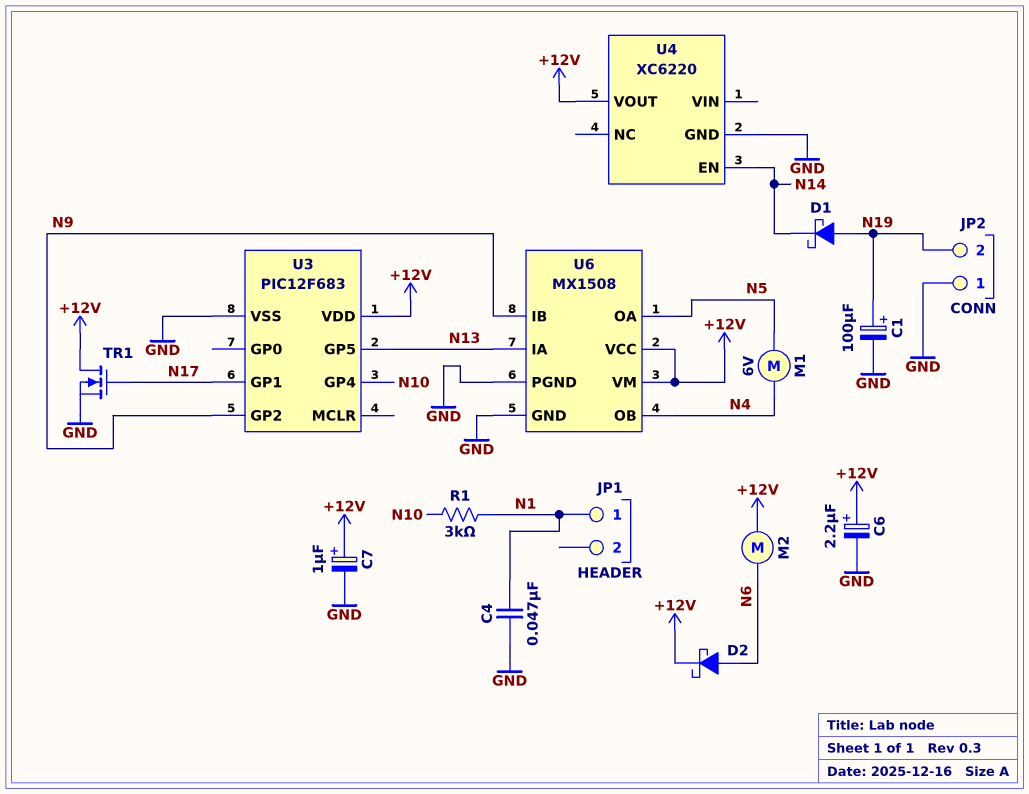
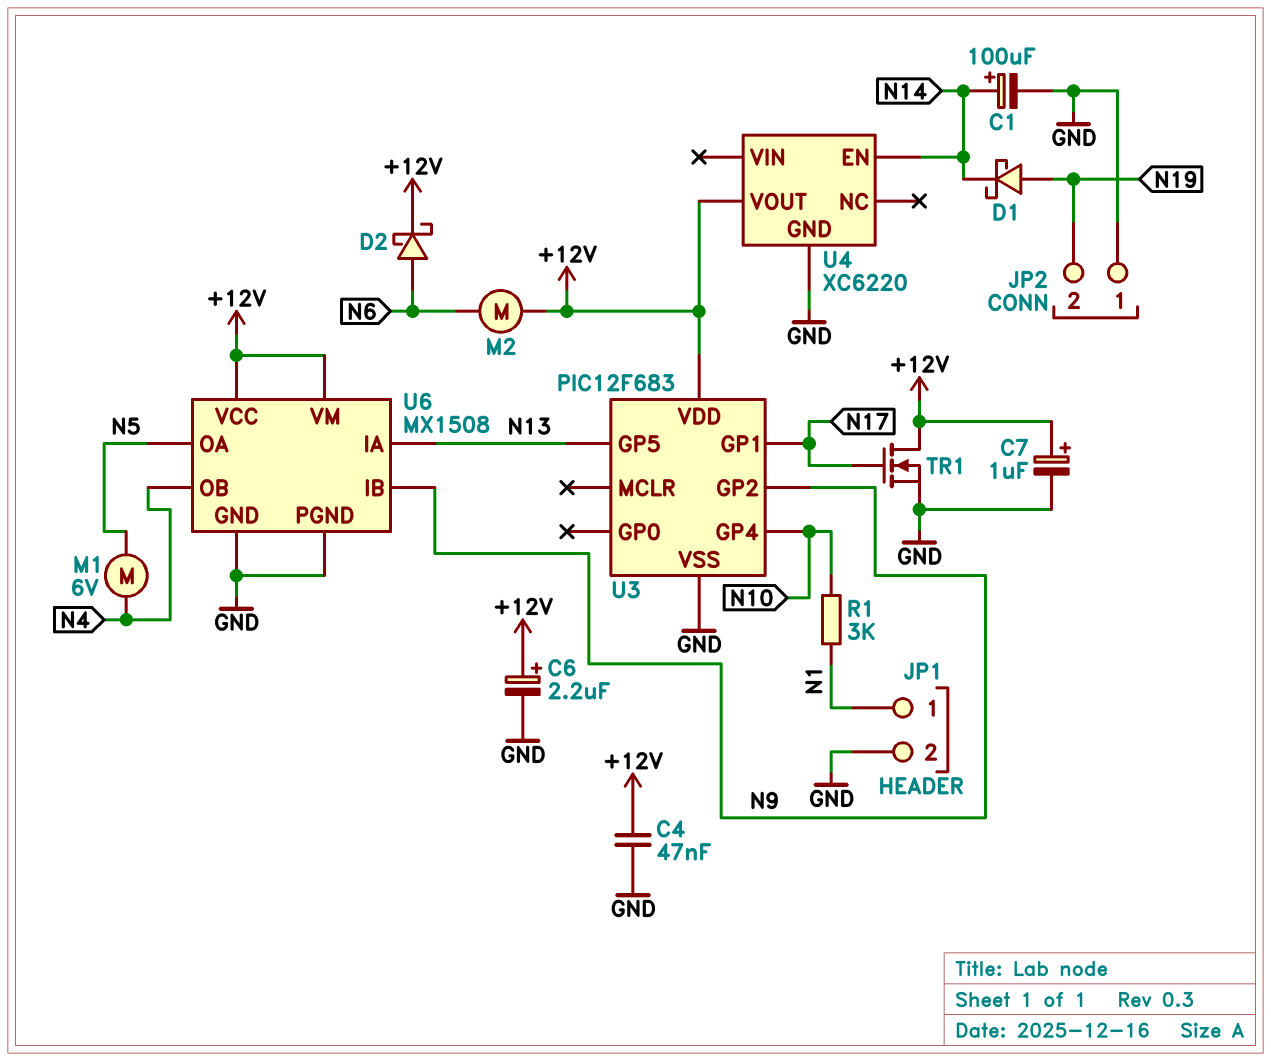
C1: 100uF (plus N19, minus GND) -> 100uF (plus N14, minus GND)
C4: 47nF (GND, N1) -> 47nF (+12V, GND)
JP1 pin 2: none -> GND

